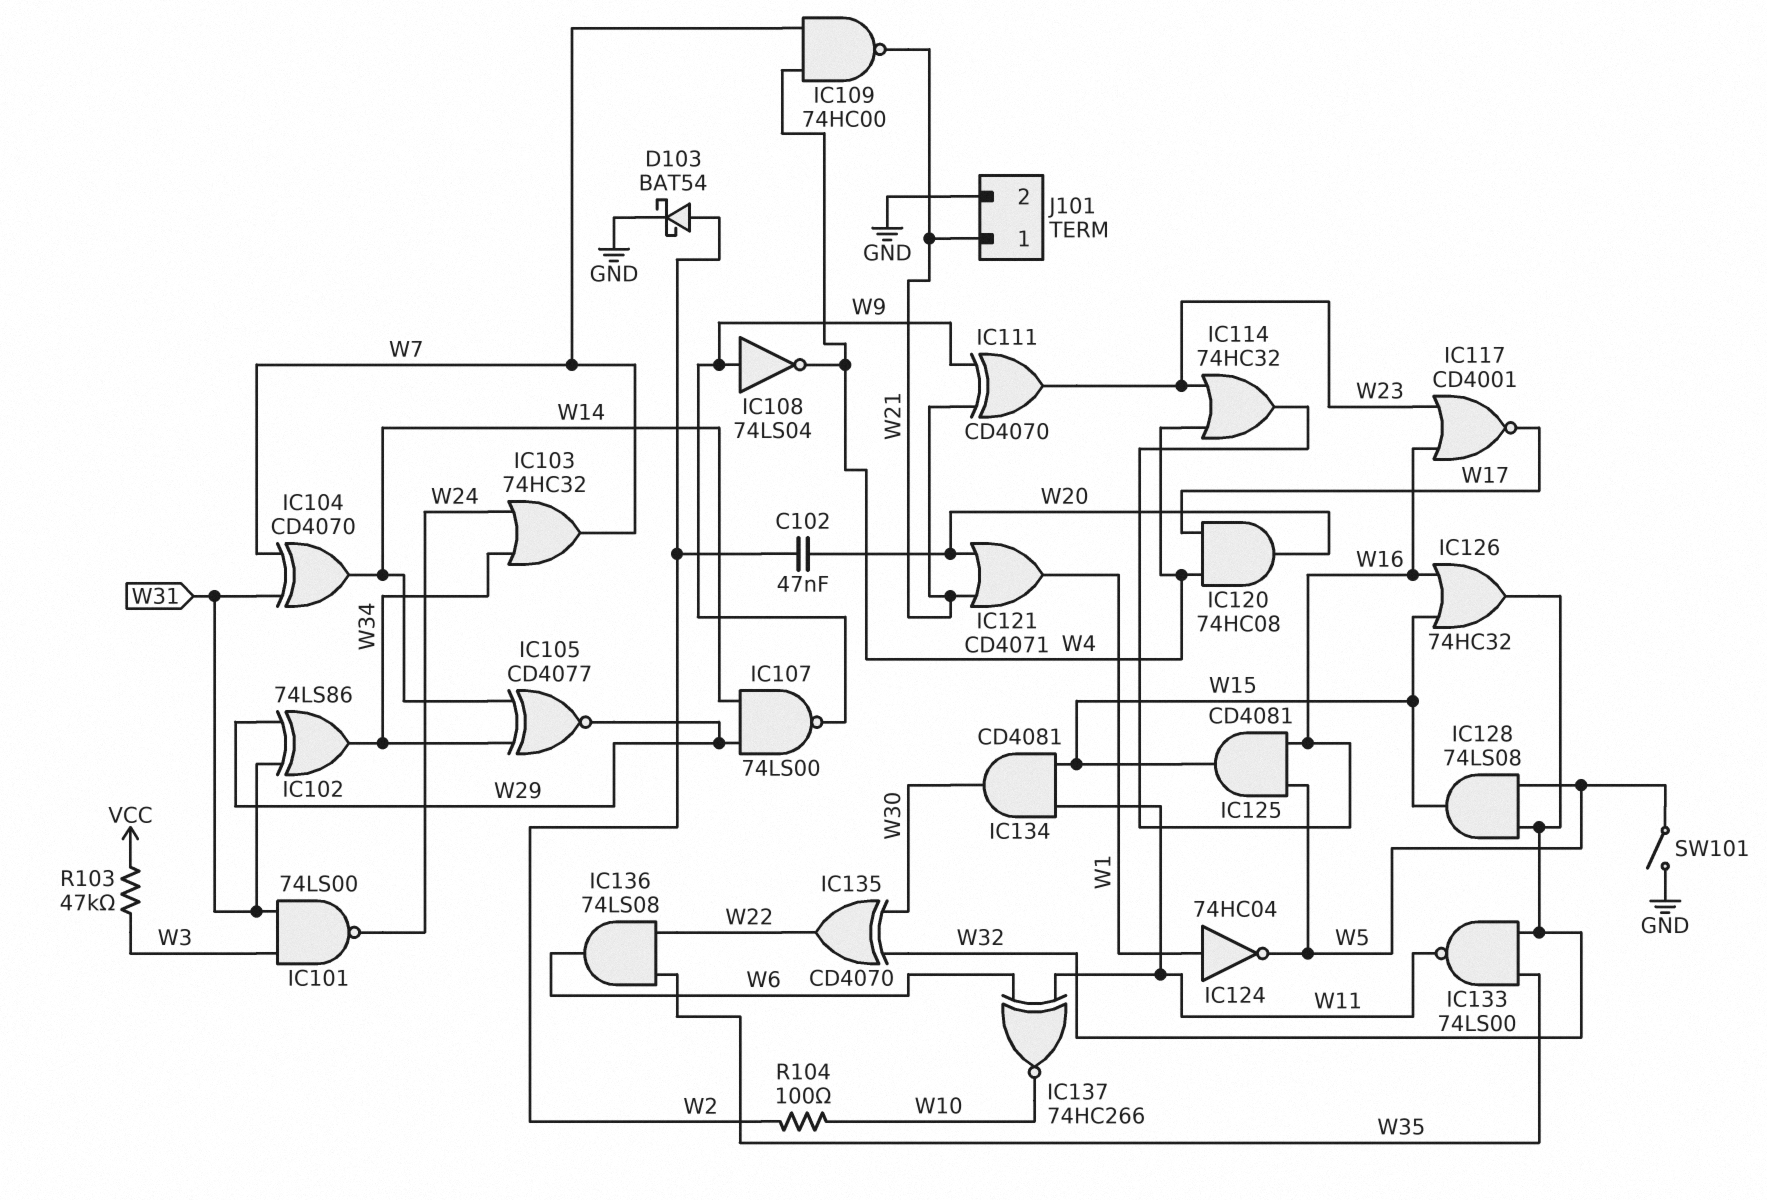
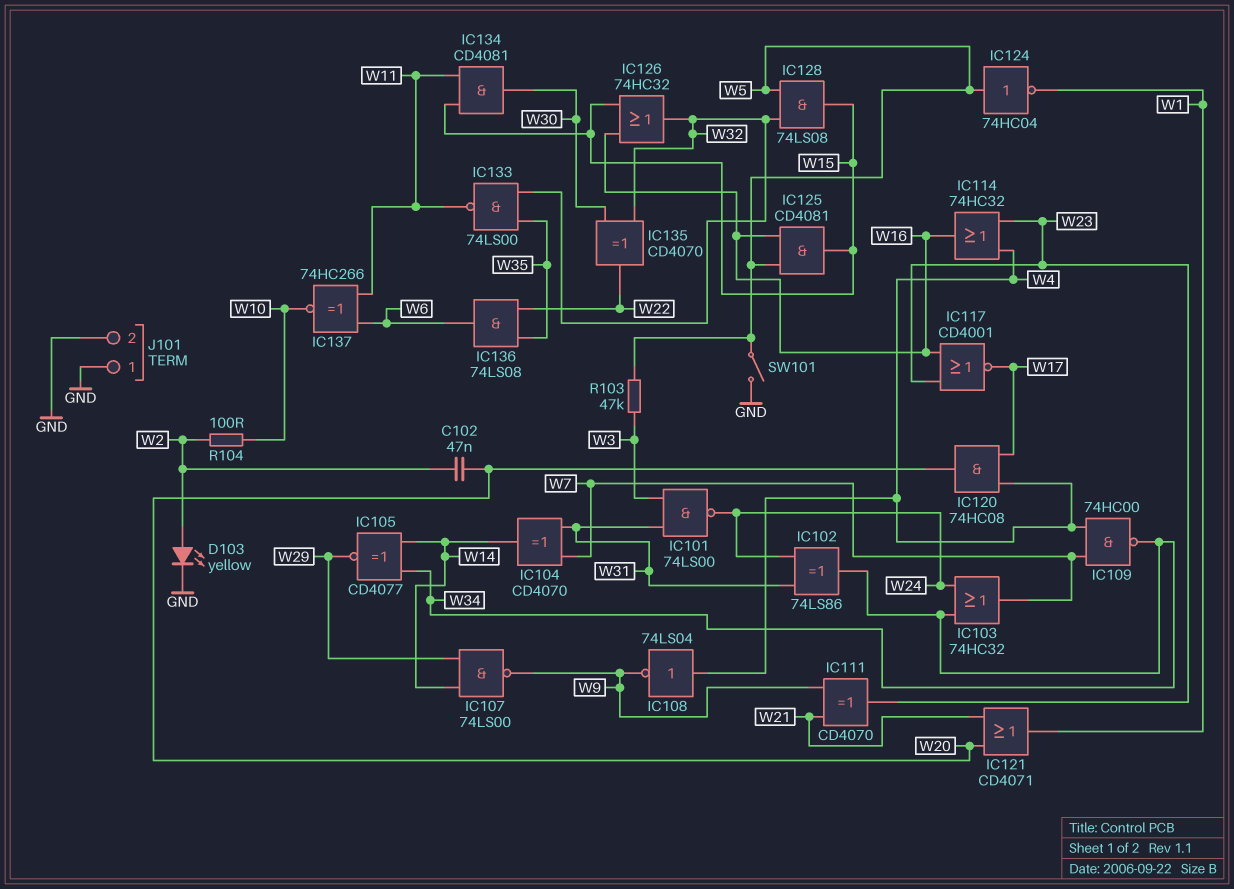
D103: schottky BAT54 (A W2, K GND) -> LED yellow (A W2, K GND)
IC102: XOR 74LS86 (in W29, in W31, out W34) -> XOR 74LS86 (in W24, in W31, out W34)
IC108: NOT 74LS04 (in W9, out W4) -> NOT 74LS04 (in W4, out W9)
IC109: NAND 74HC00 (in W4, in W7, out W21) -> NAND 74HC00 (in W4, in W7, out W34)
IC124: NOT 74HC04 (in W1, out W5) -> NOT 74HC04 (in W5, out W1)
J101 pin 1: W21 -> GND
R103: 47k (VCC, W3) -> 47k (W3, W5)

